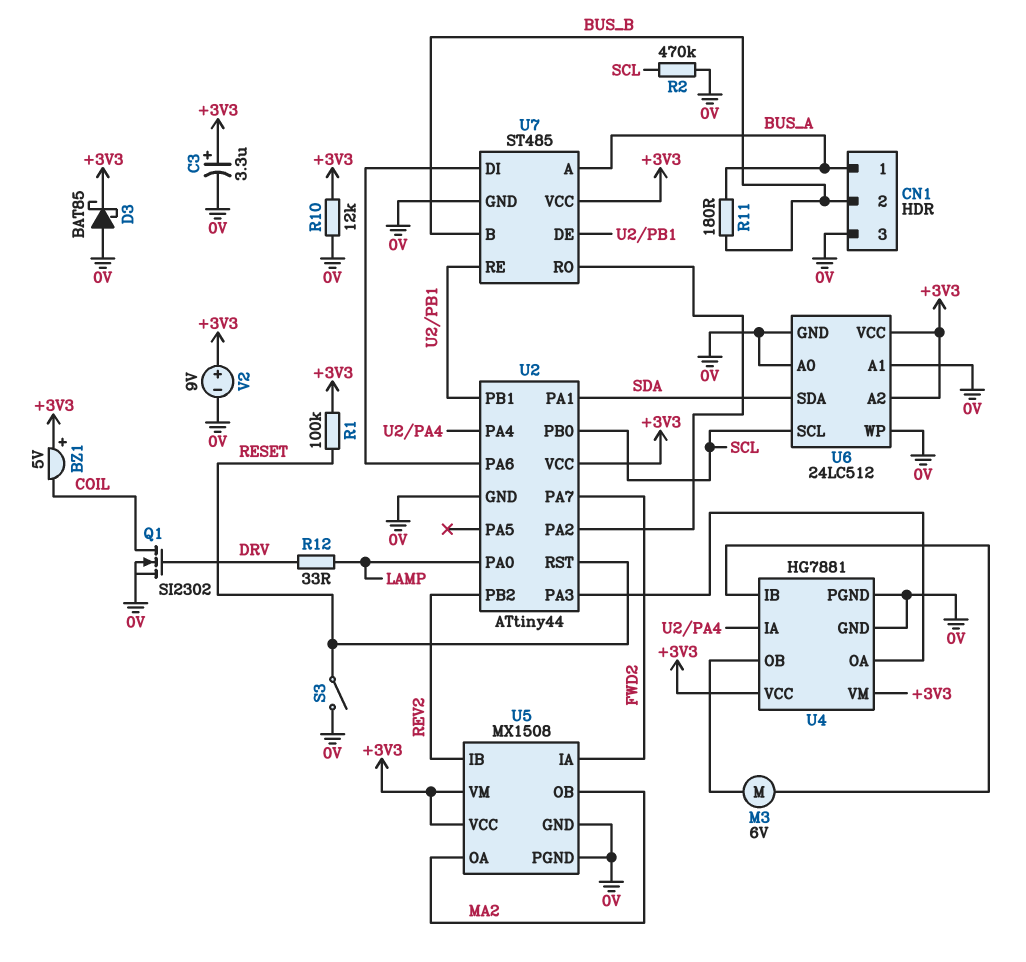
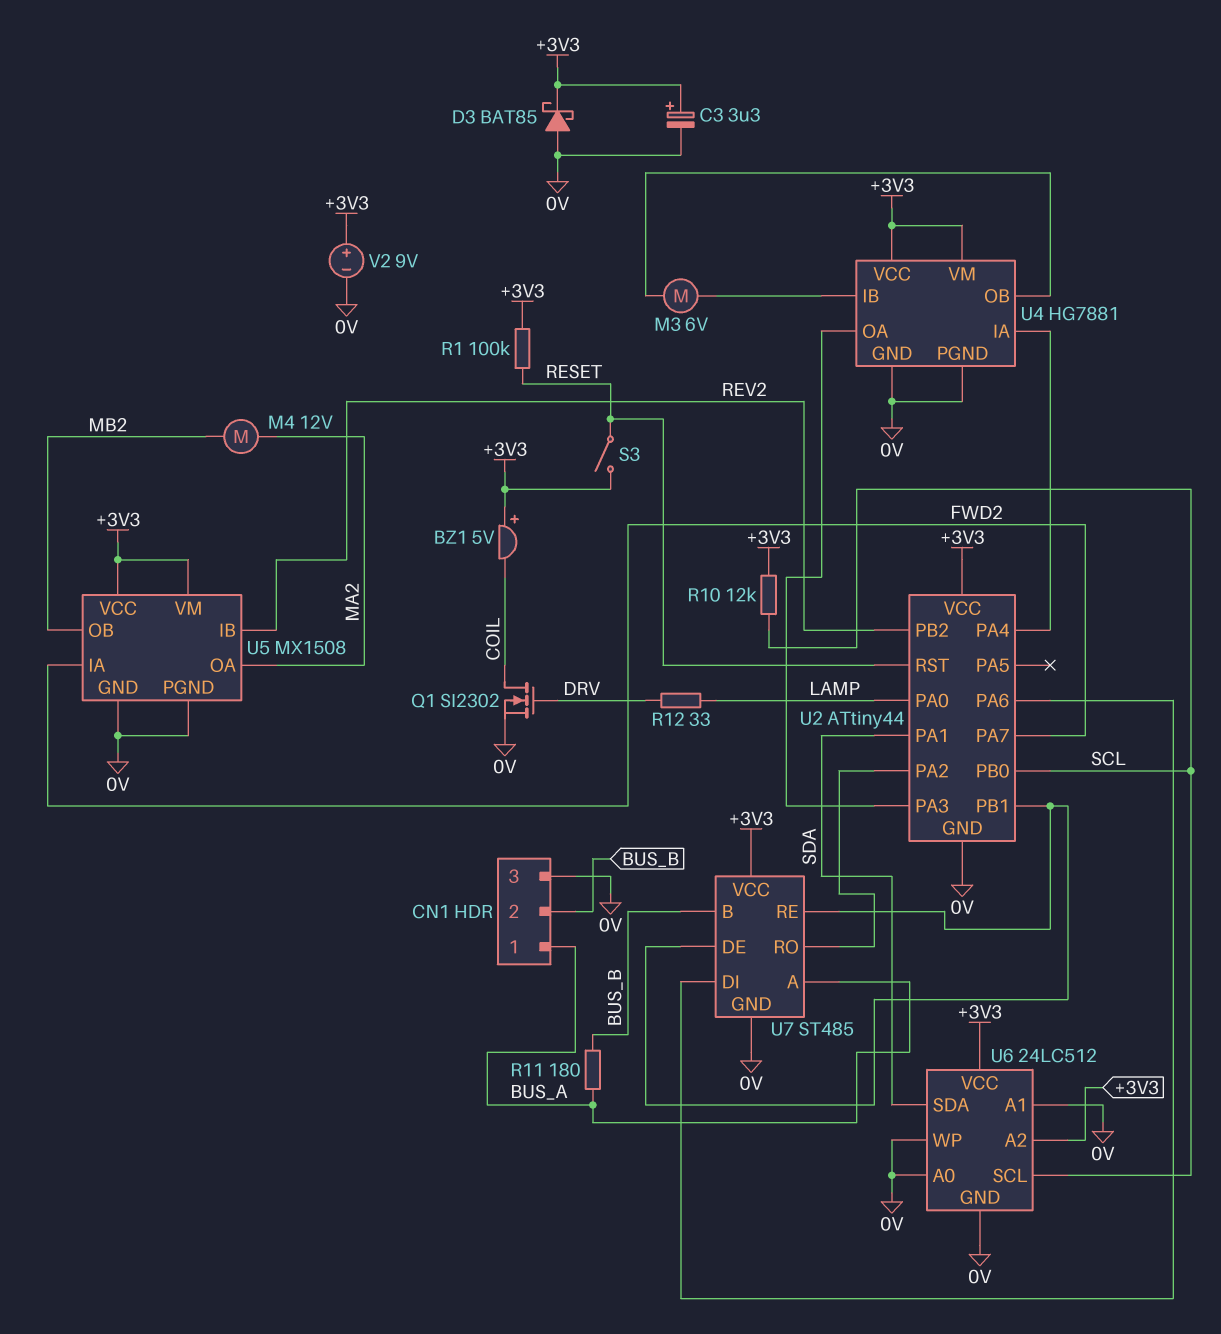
M4: none -> motor 12V (MA2, MB2)
R2: 470k (0V, SCL) -> none
R10: 12k (+3V3, 0V) -> 12k (+3V3, SCL)
S3: switch (0V, RESET) -> switch (+3V3, RESET)
U5 pin OB: MA2 -> MB2

